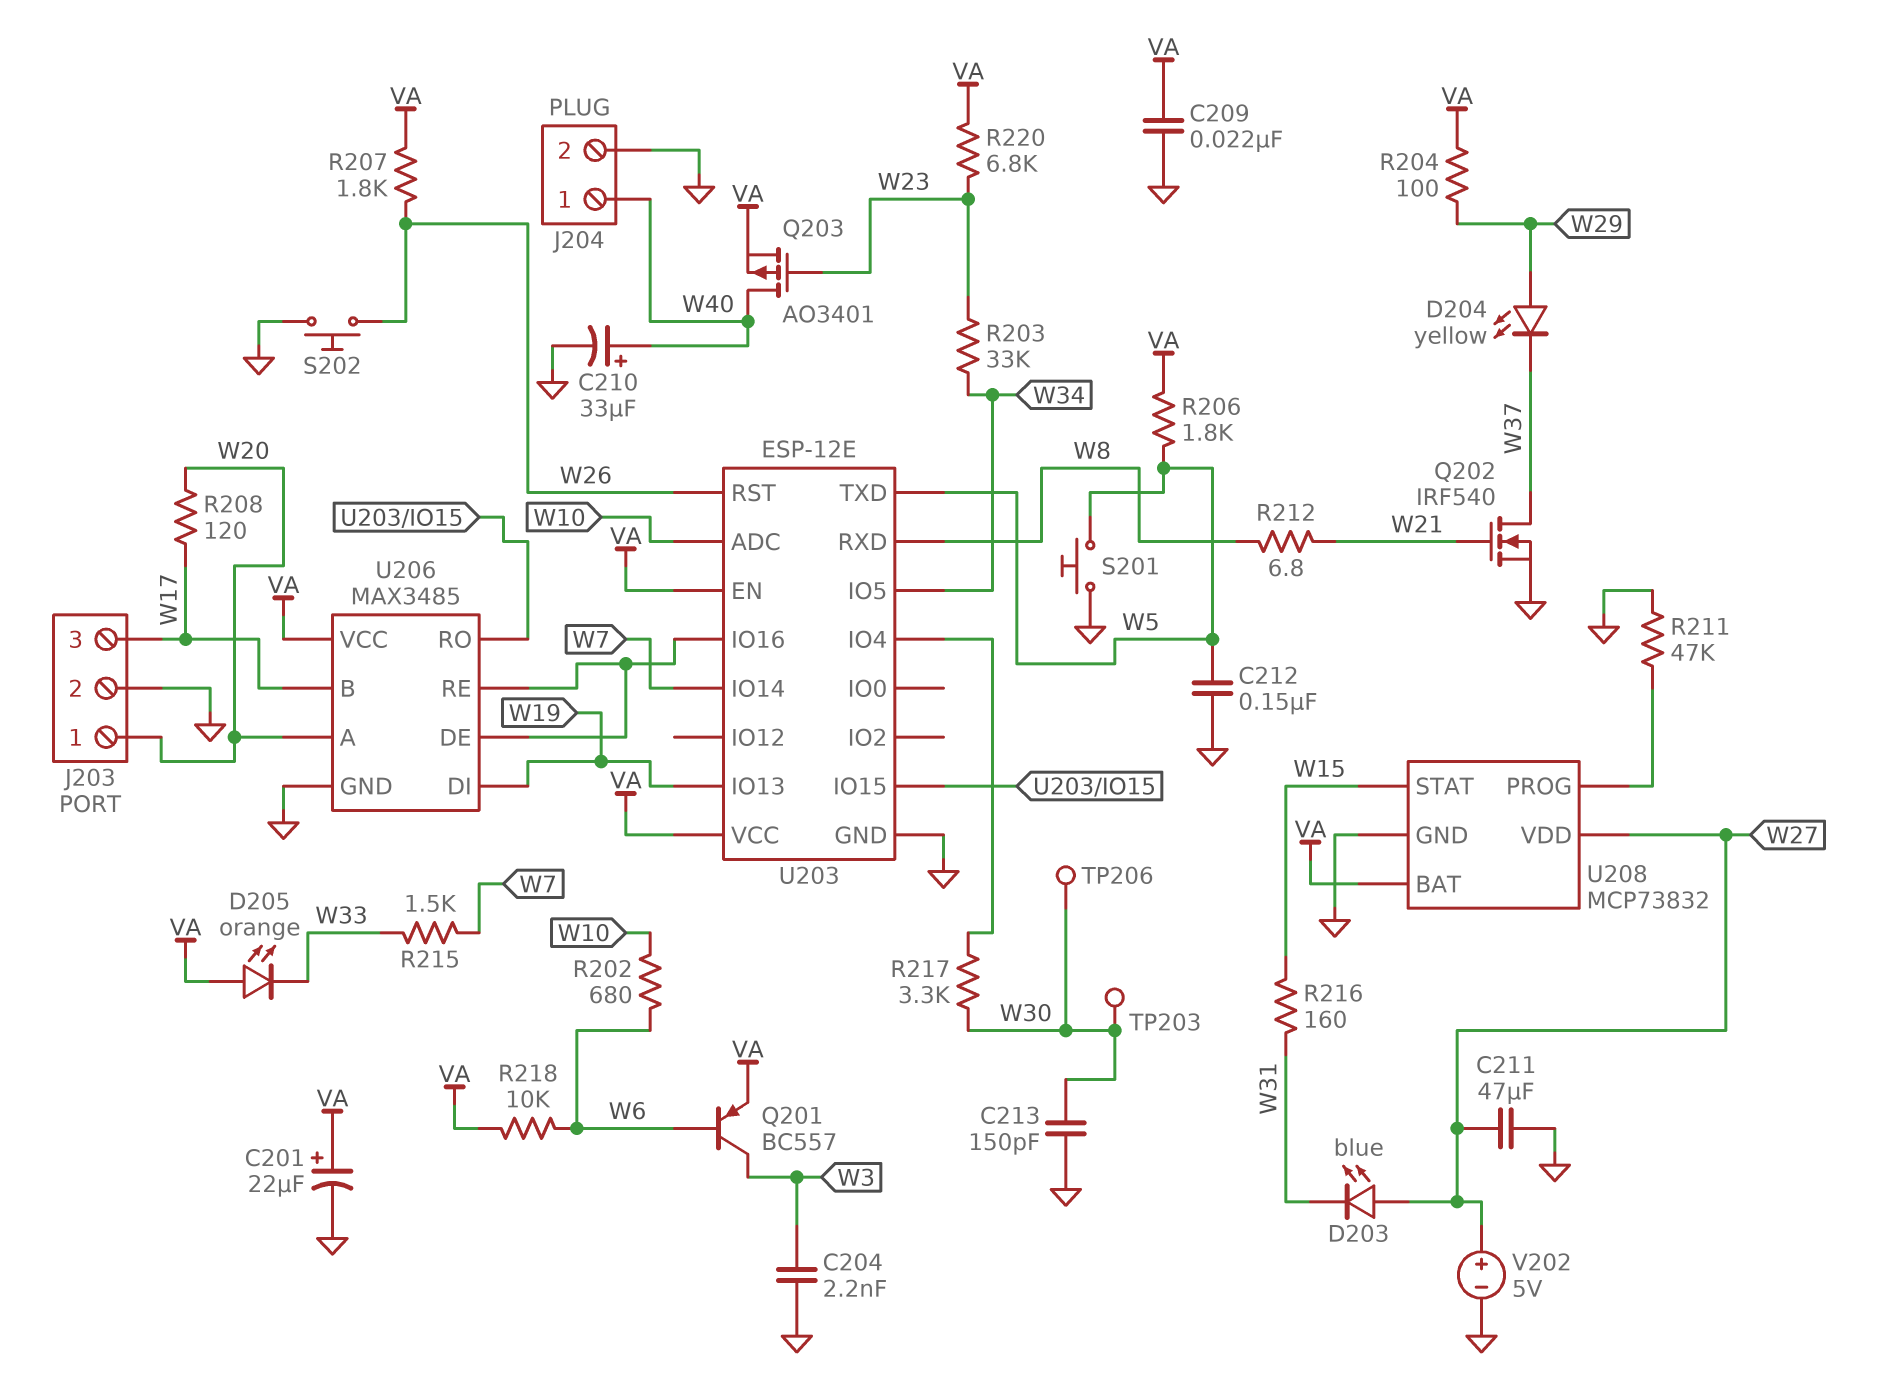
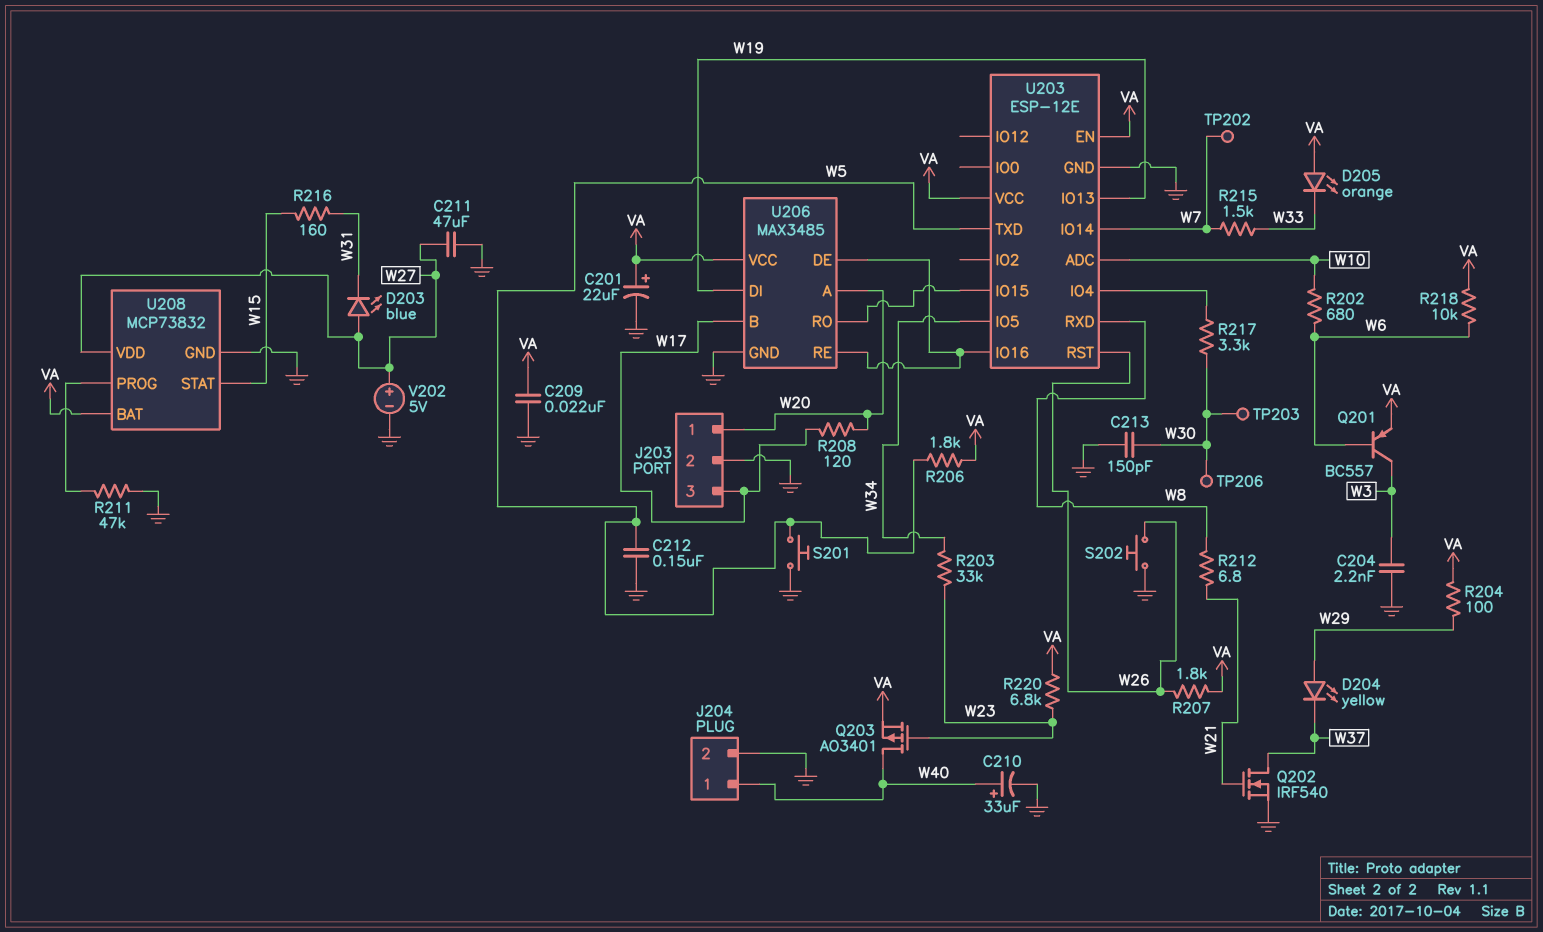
TP202: none -> test point (W7)

